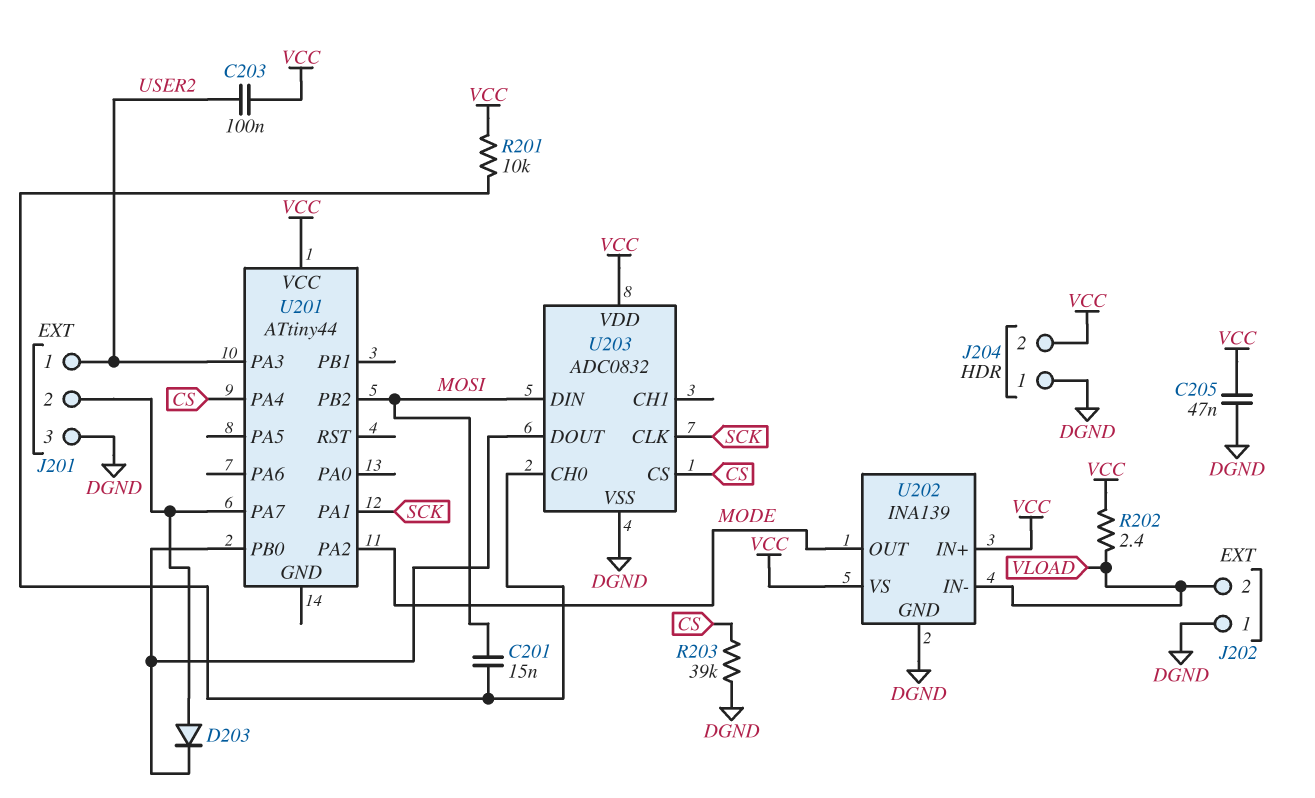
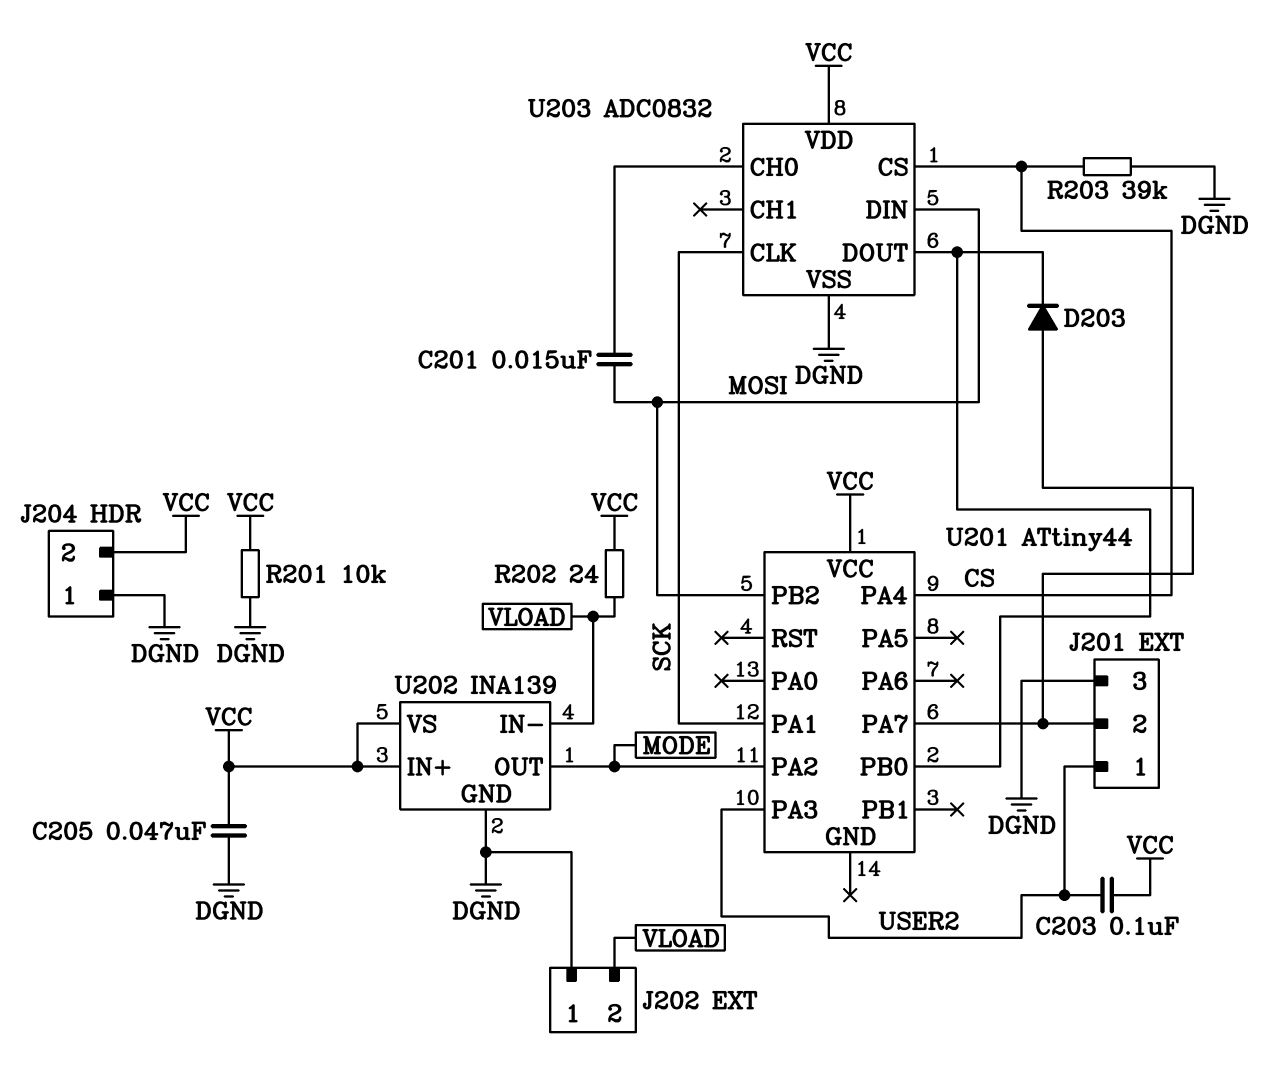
R201: 10k (U203/CH0, VCC) -> 10k (DGND, VCC)
R202: 2.4 (VCC, VLOAD) -> 24 (VCC, VLOAD)

